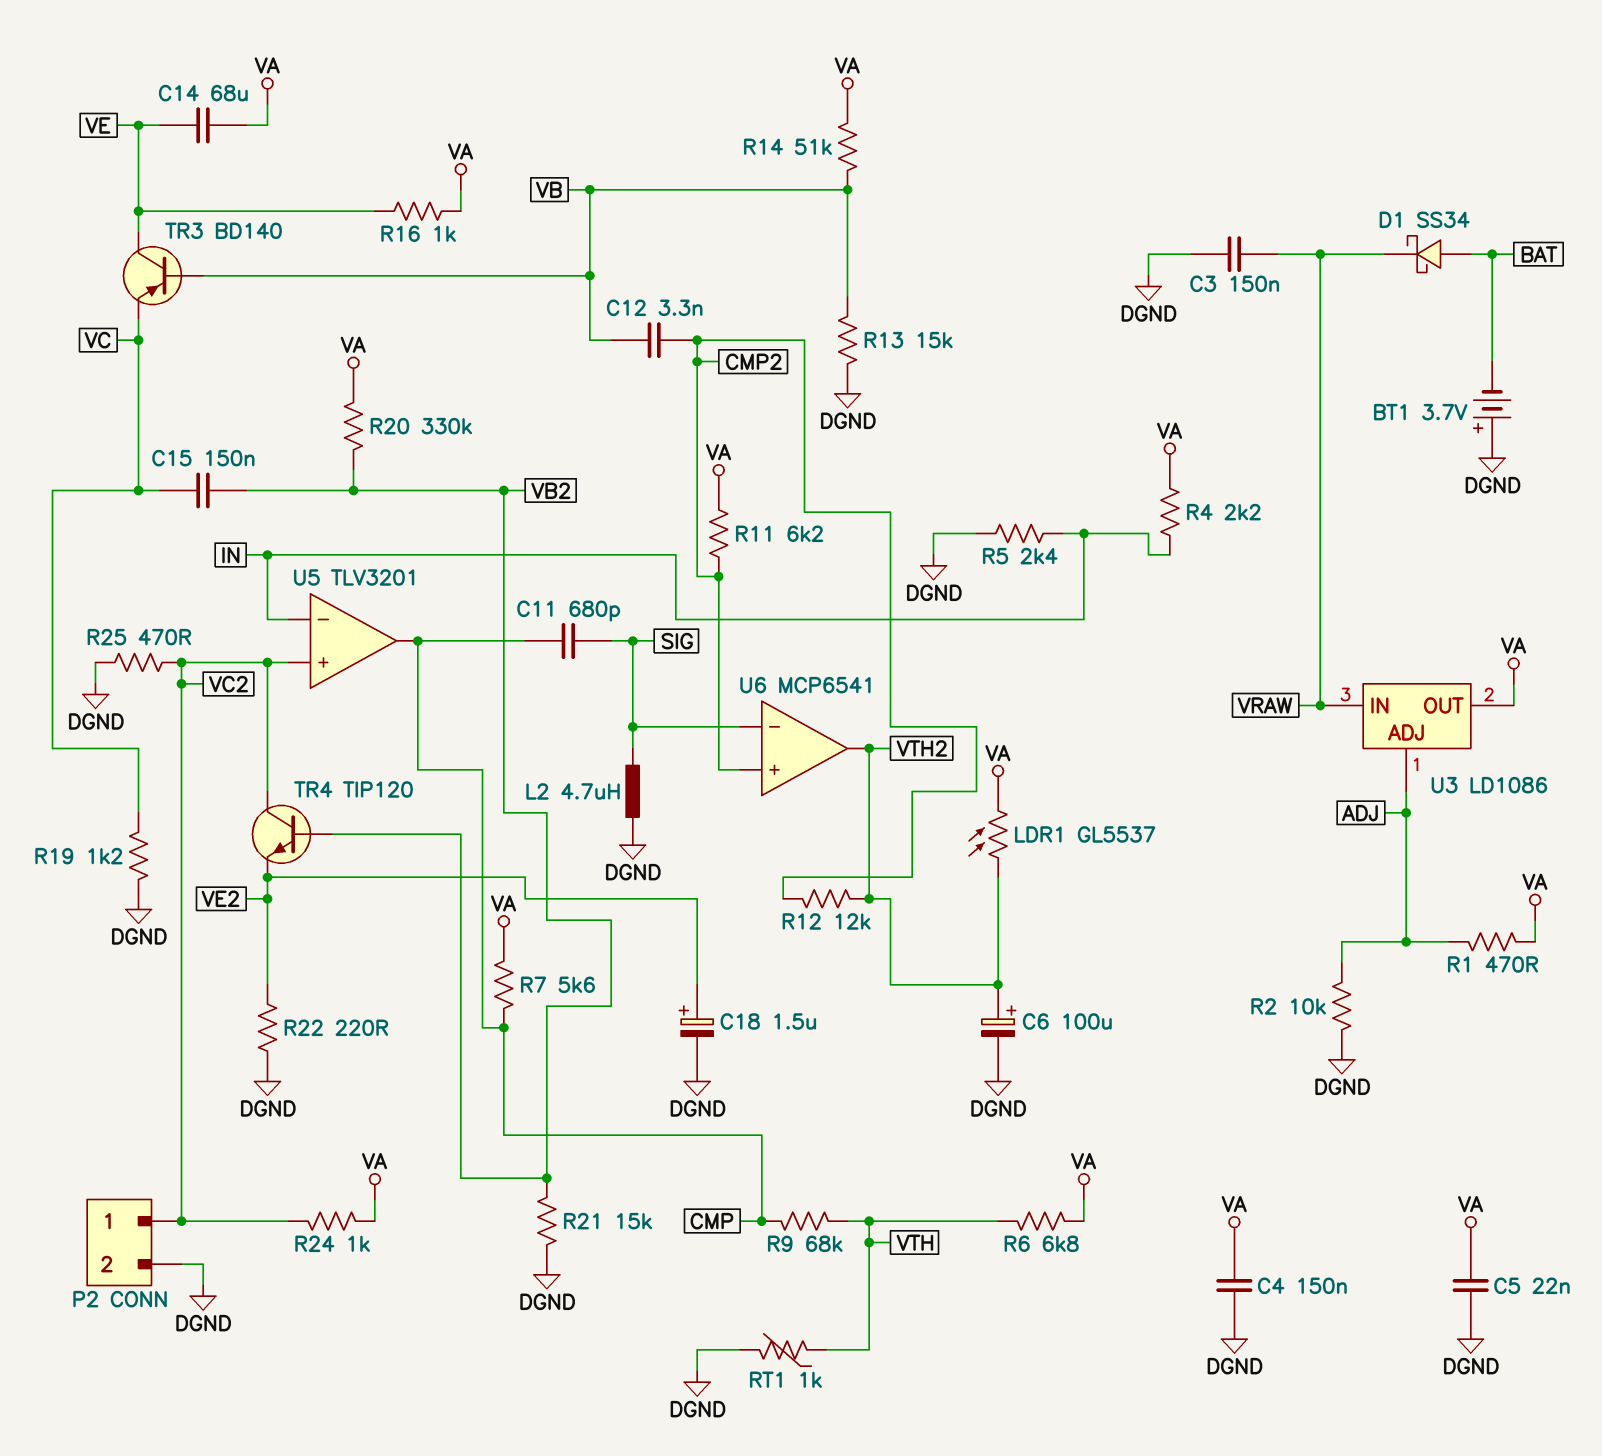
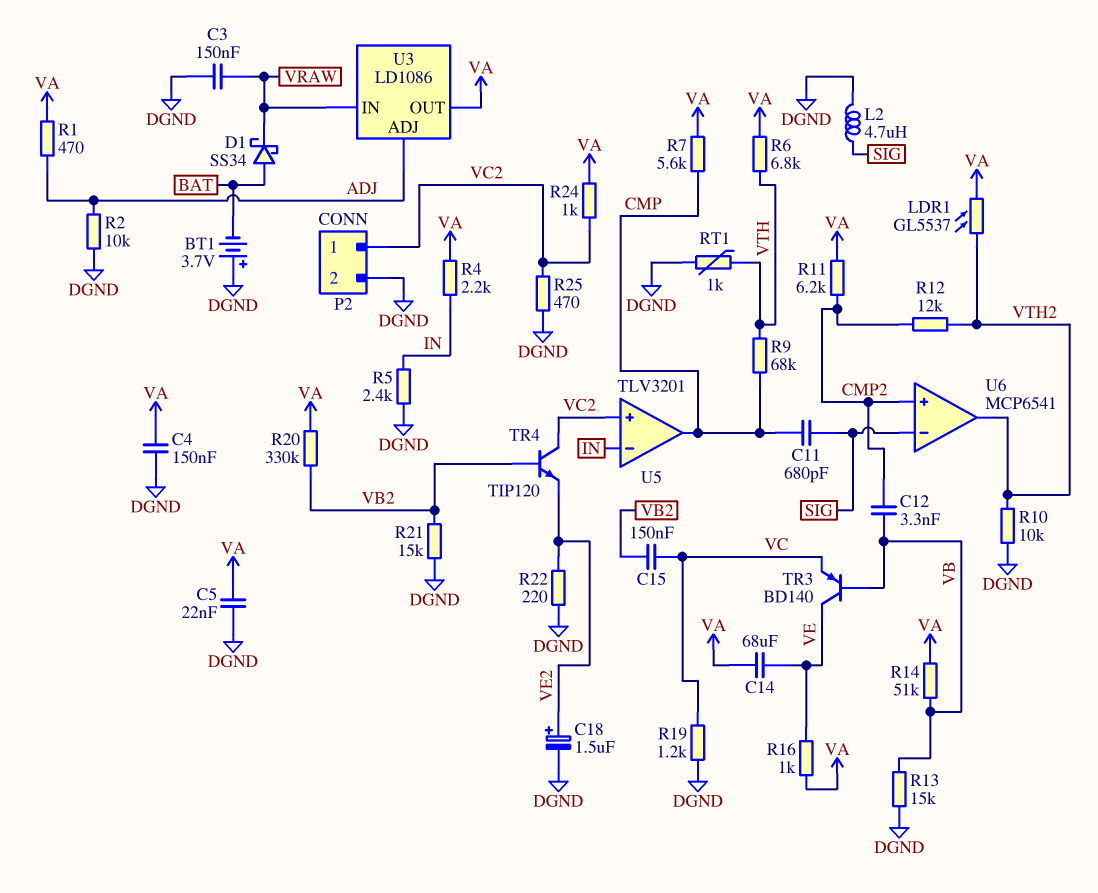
C6: 100uF (plus VTH2, minus DGND) -> none
R10: none -> 10k (DGND, VTH2)

